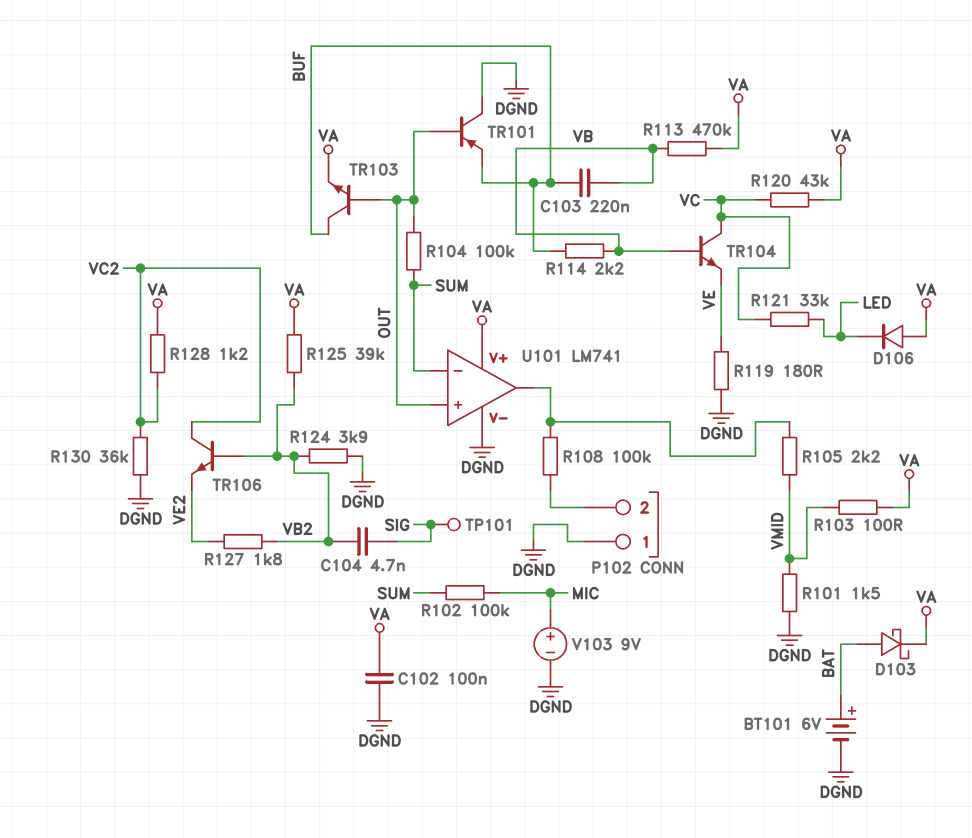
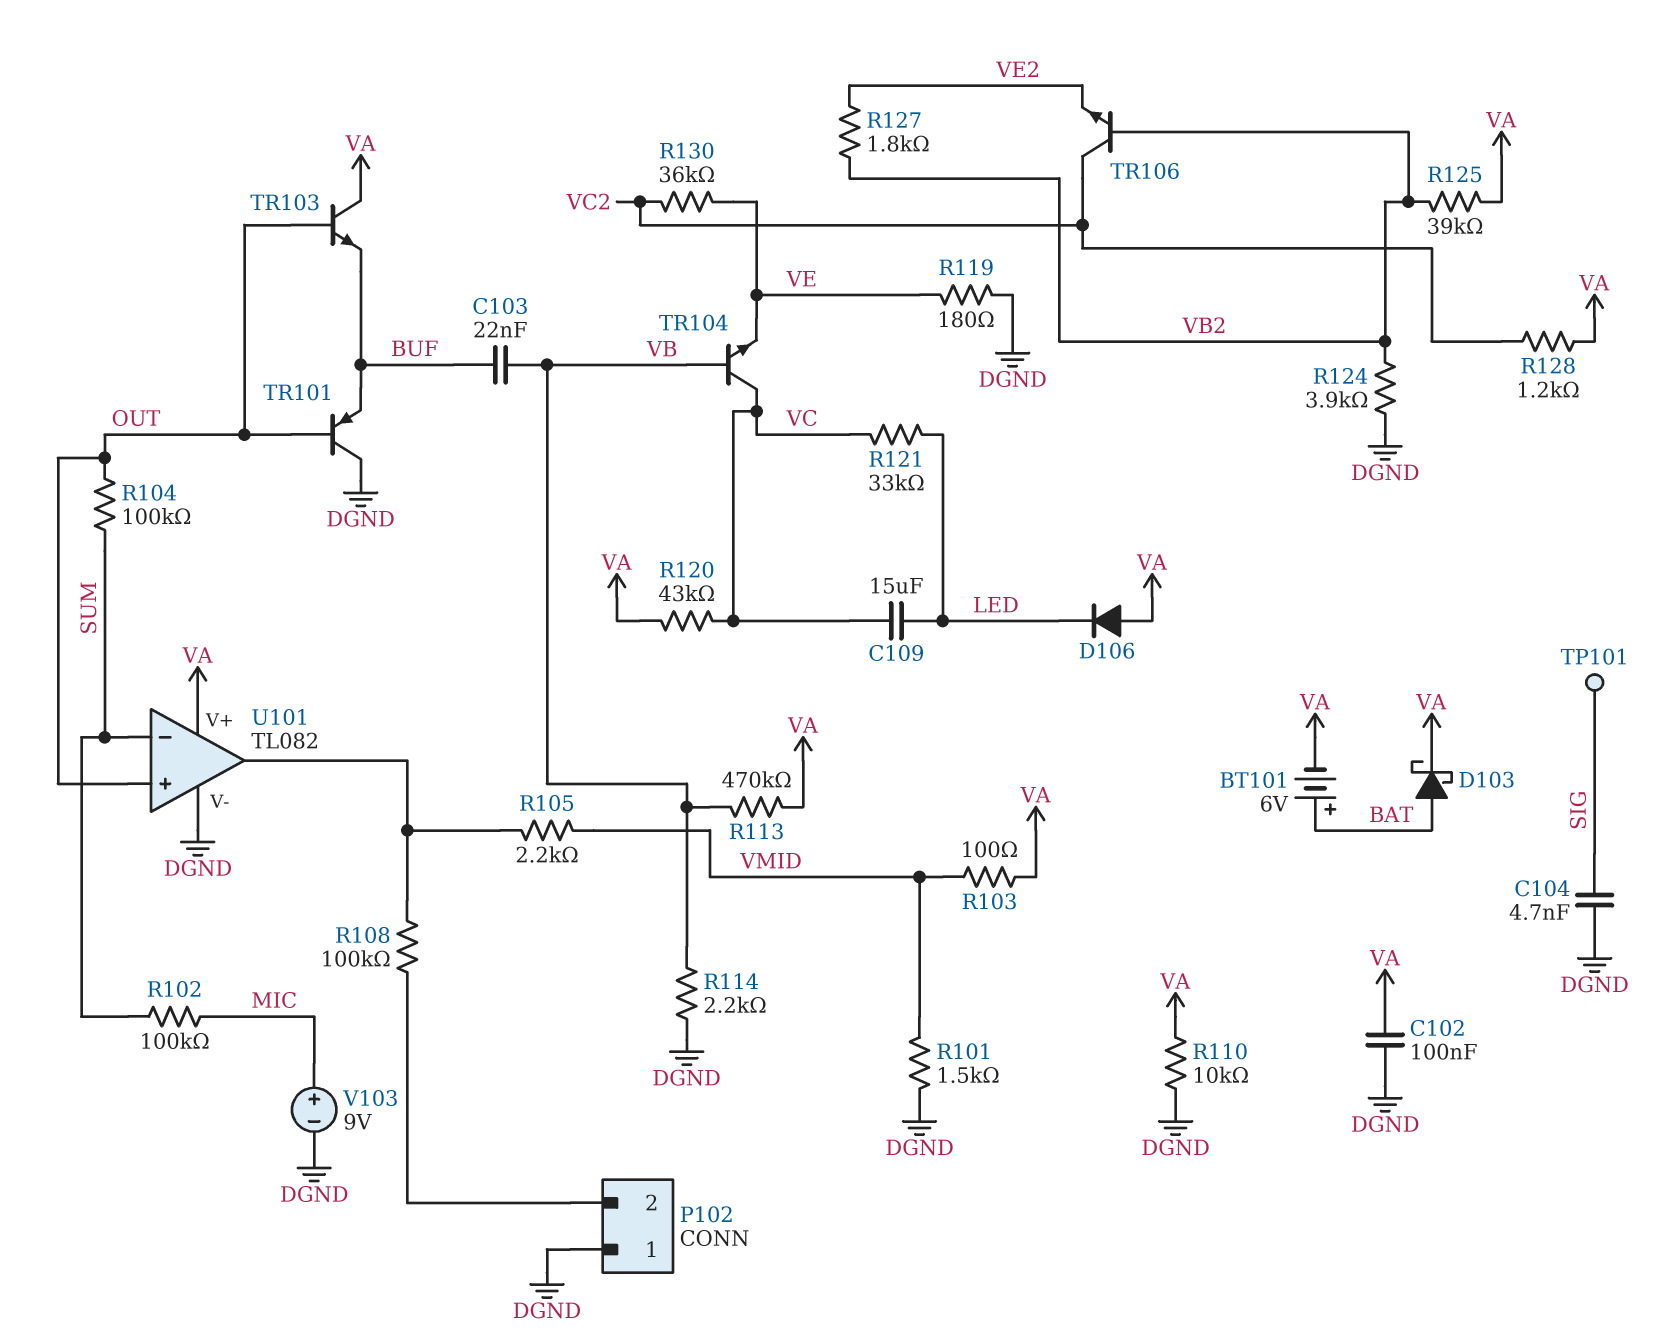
BT101: 6V (plus BAT, minus DGND) -> 6V (plus BAT, minus VA)
C103: 220nF (BUF, VB) -> 22nF (BUF, VB)
C104: 4.7nF (SIG, VB2) -> 4.7nF (DGND, SIG)
C109: none -> 15uF (LED, VC)
R110: none -> 10k (DGND, VA)
R114: 2.2k (BUF, VB) -> 2.2k (DGND, VB)
R130: 36k (DGND, VC2) -> 36k (VC2, VE)
TR103: NPN (B OUT, C BUF, E VA) -> NPN (B OUT, C VA, E BUF)
U101: LM741 -> TL082

